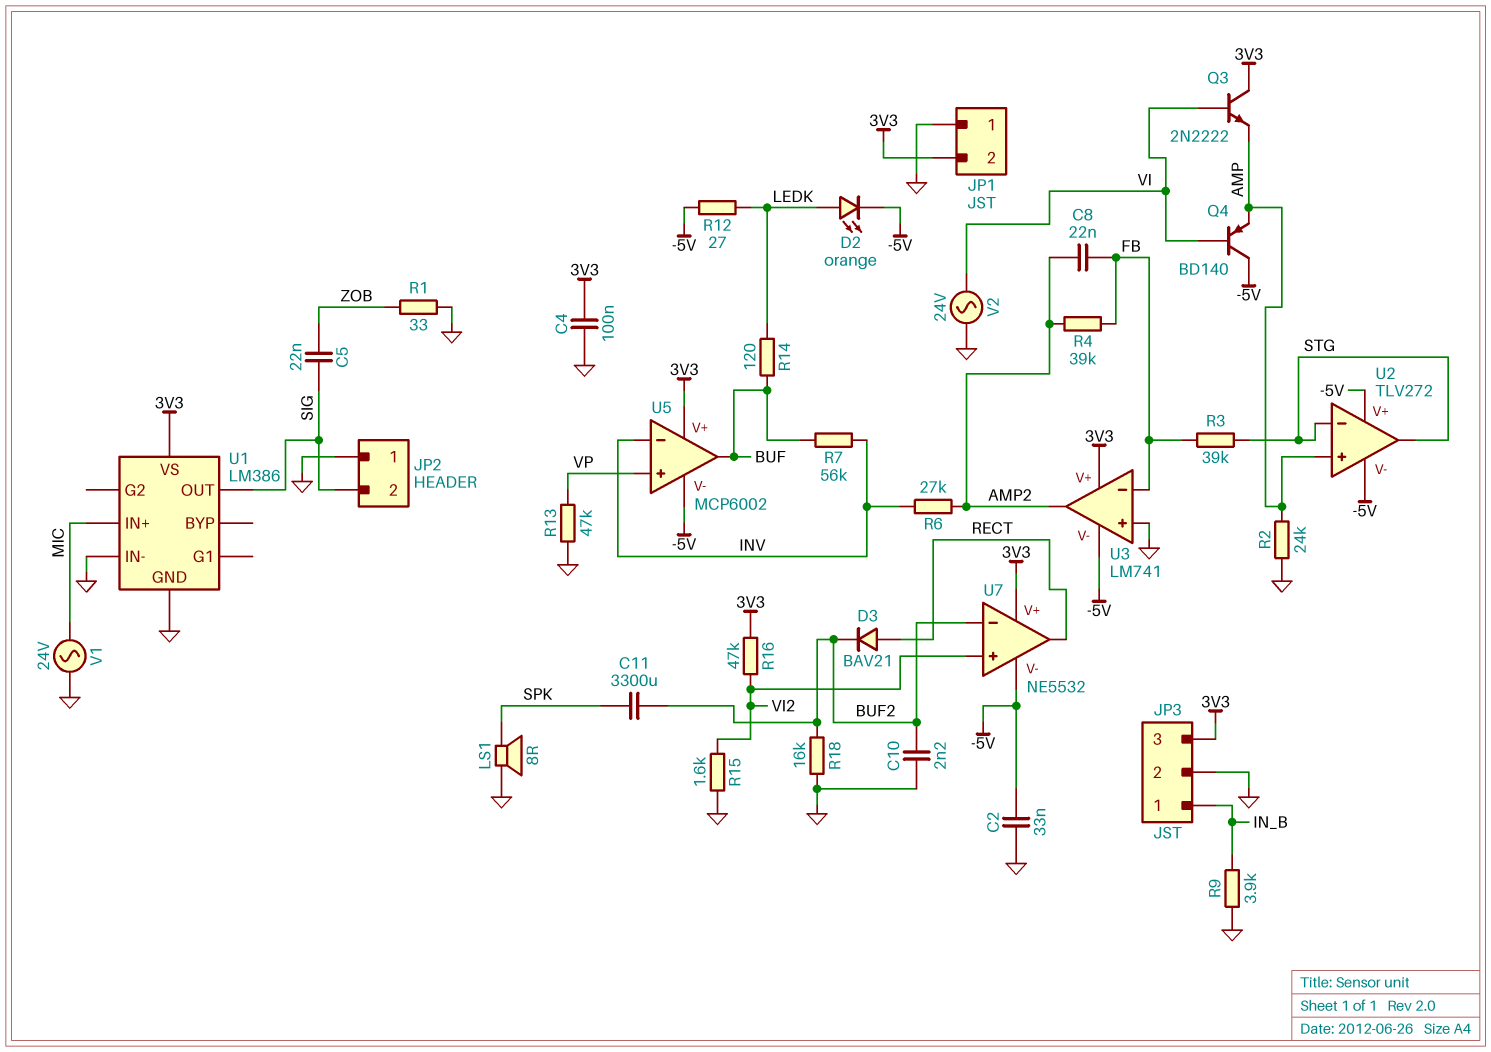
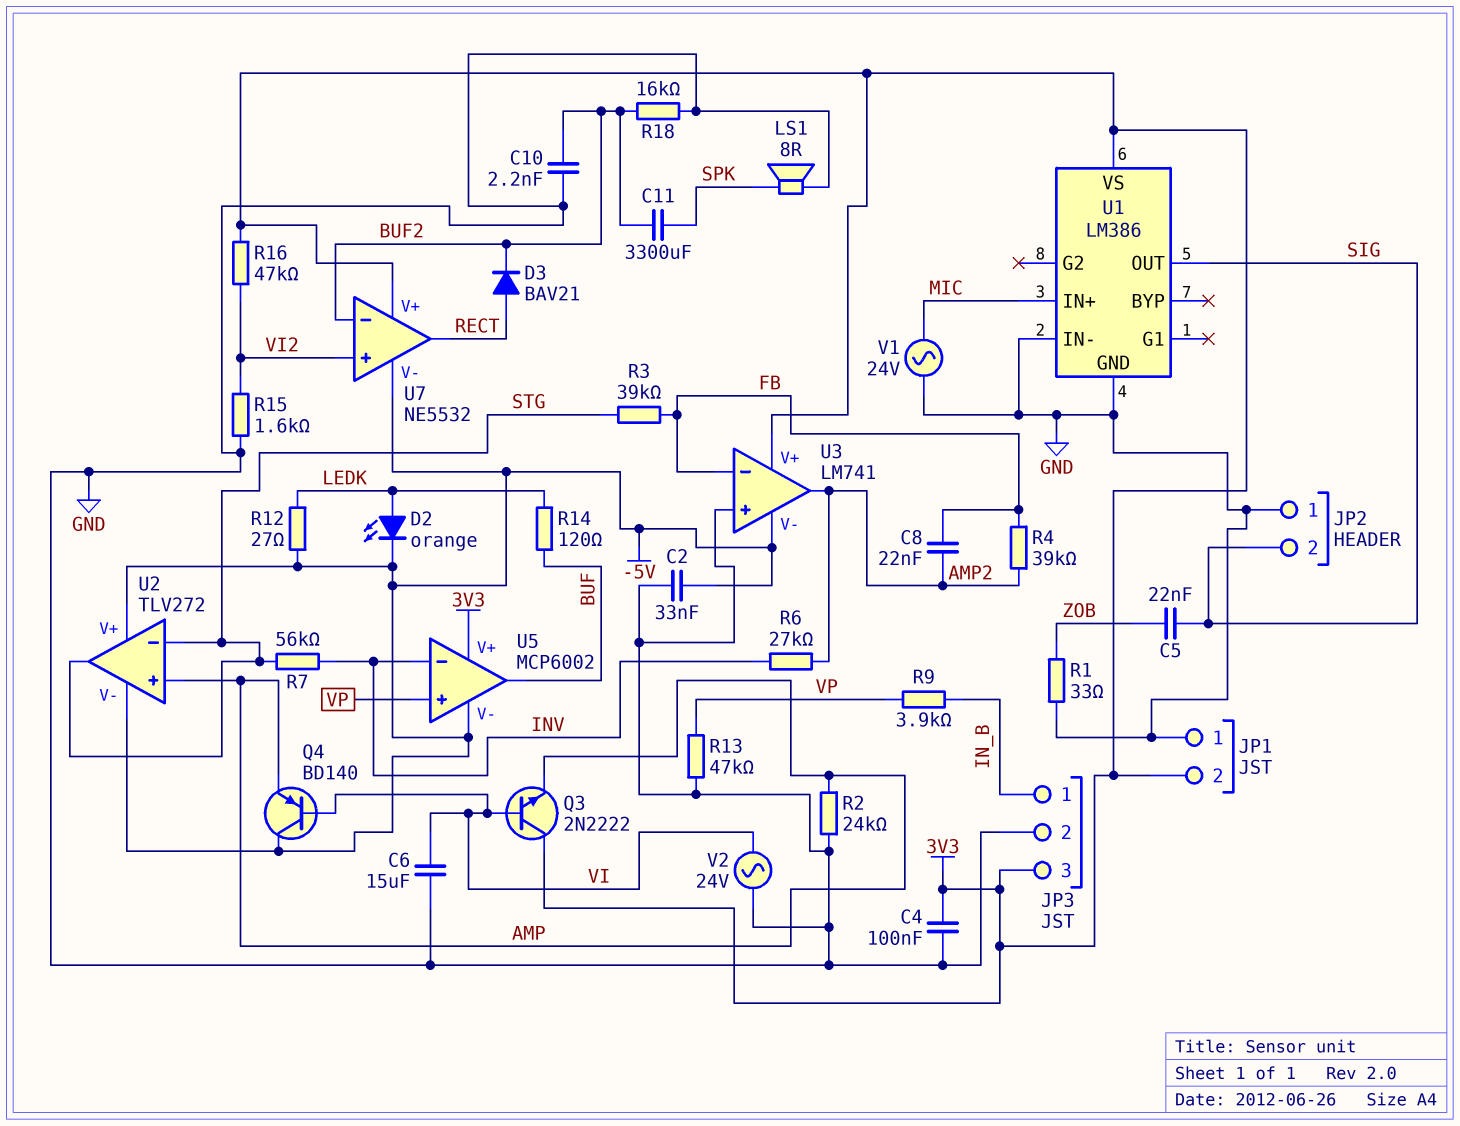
C6: none -> 15uF (GND, VI)
R7: 56k (BUF, INV) -> 56k (INV, STG)
R9: 3.9k (GND, IN_B) -> 3.9k (IN_B, VP)

